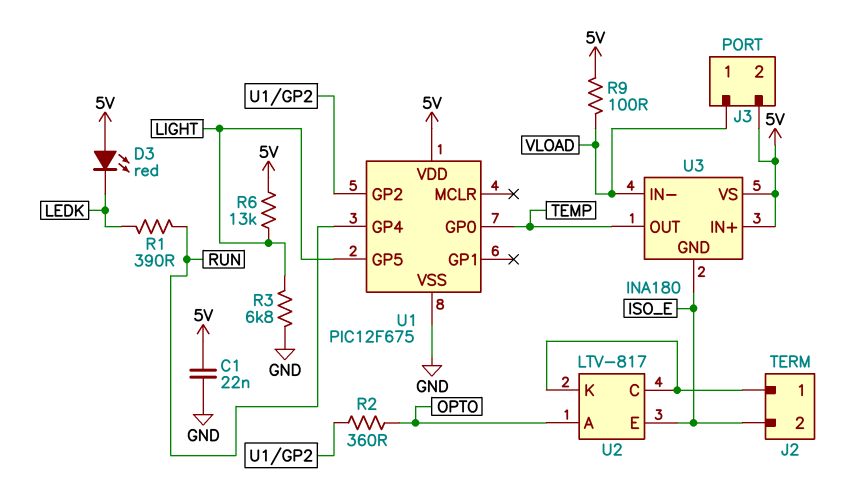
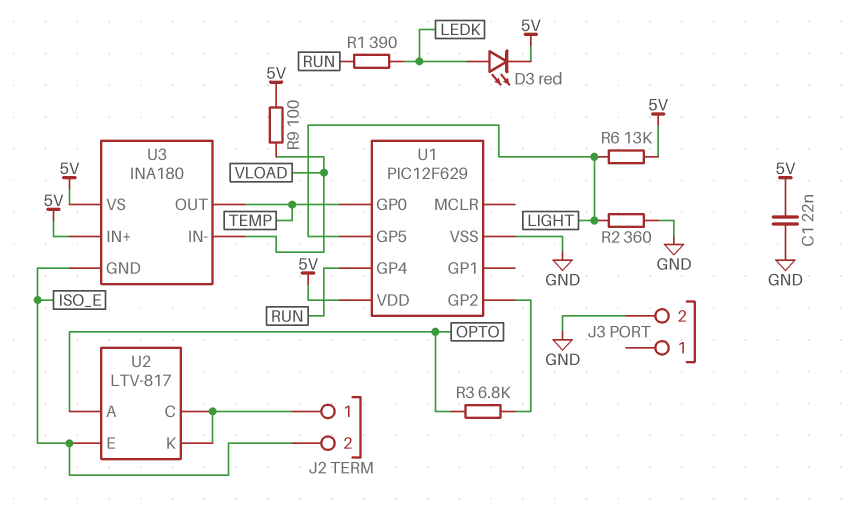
D3: LED red (A 5V, K LEDK) -> LED red (A LEDK, K 5V)
J3 pin 1: VLOAD -> none
J3 pin 2: 5V -> GND
R2: 360 (OPTO, U1/GP2) -> 360 (GND, LIGHT)
R3: 6.8k (GND, LIGHT) -> 6.8k (OPTO, U1/GP2)
U1: PIC12F675 -> PIC12F629

